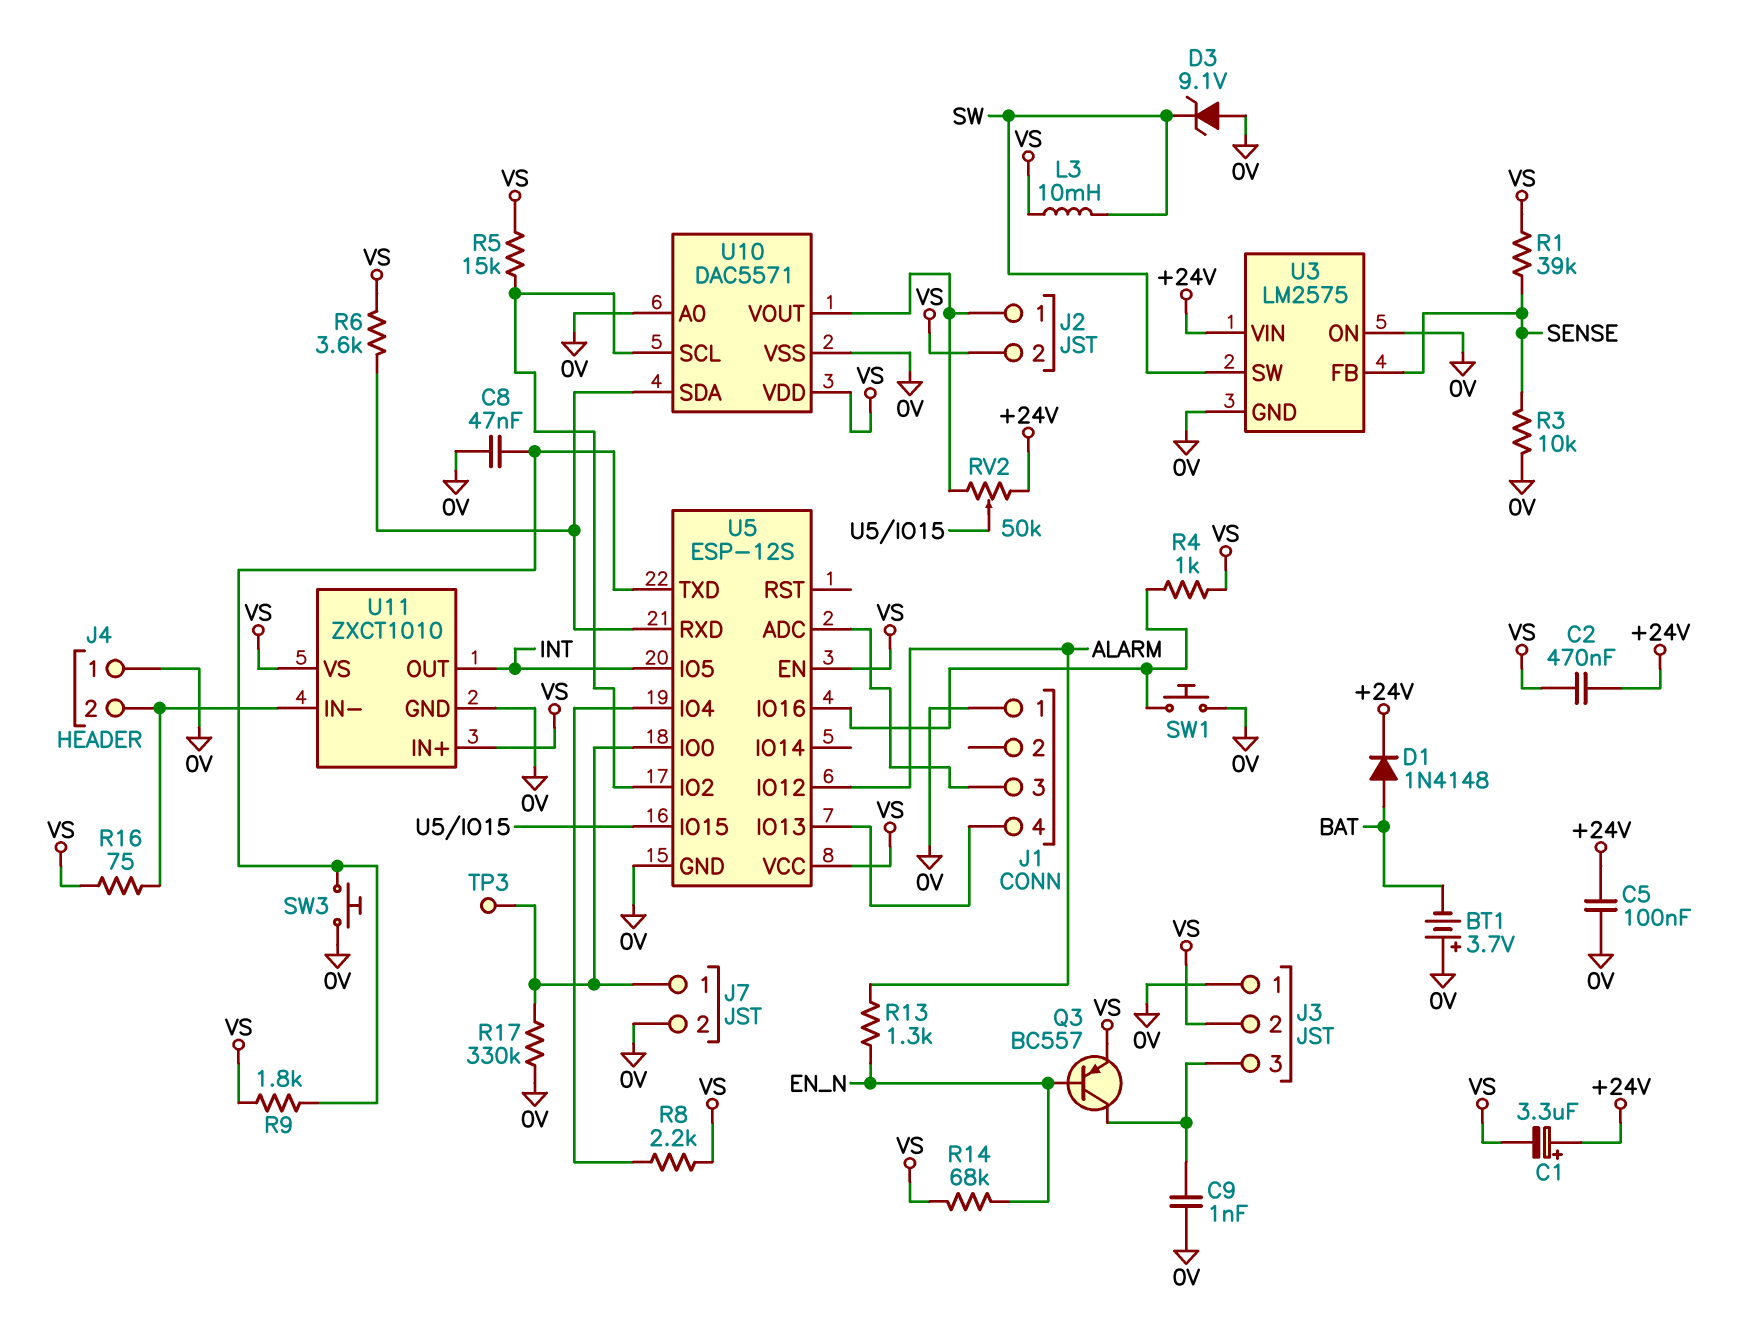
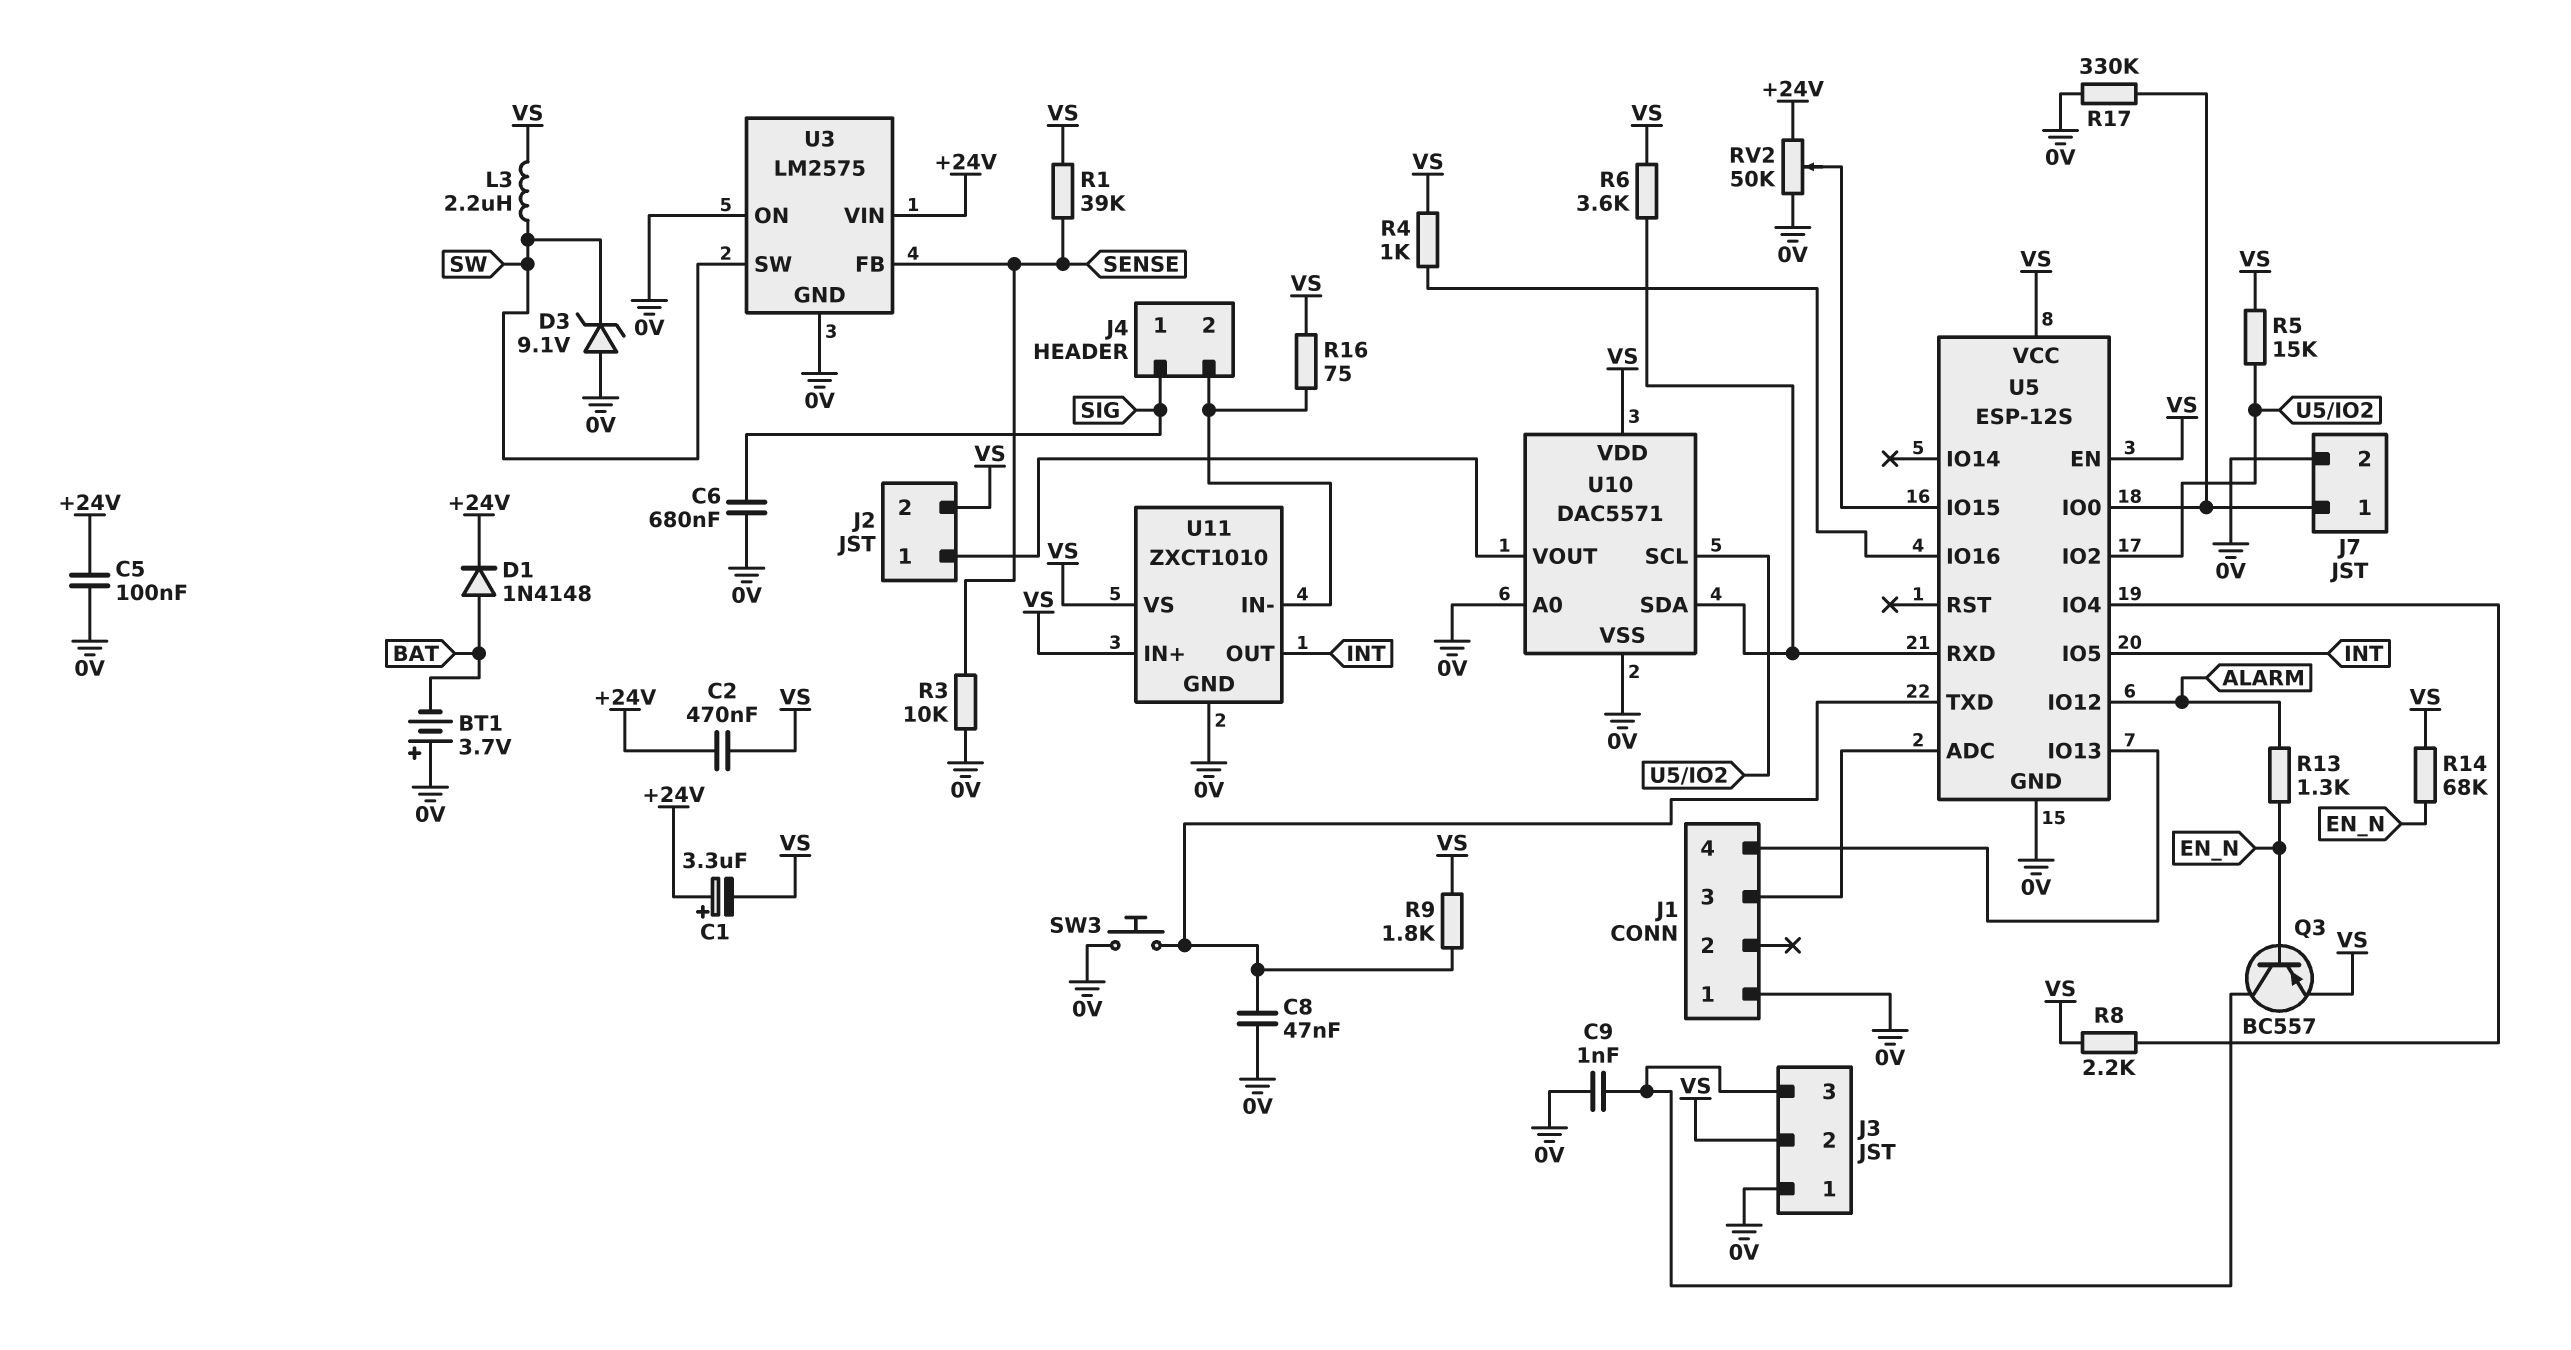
C6: none -> 680nF (0V, SIG)
J4 pin 1: 0V -> SIG
L3: 10mH (SW, VS) -> 2.2uH (SW, VS)
RV2: 50k (+24V, J2/1, wiper U5/IO15) -> 50k (+24V, 0V, wiper U5/IO15)
SW1: button (0V, U5/IO16) -> none
TP3: test point (J7/1) -> none

